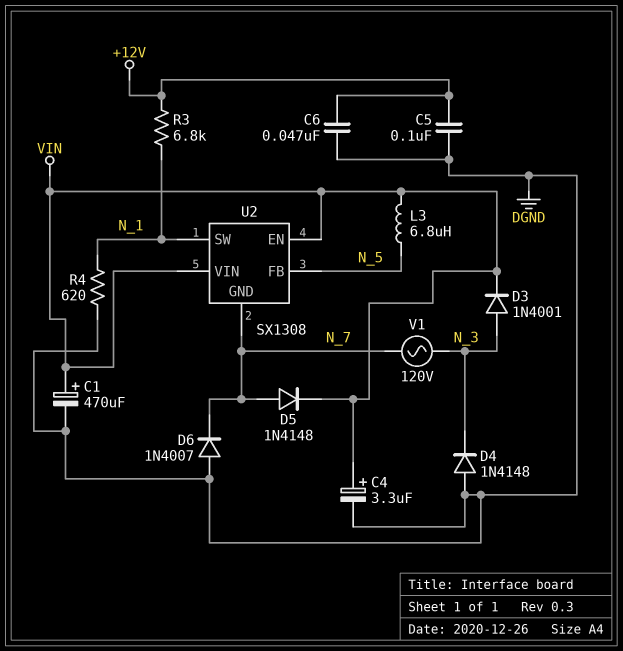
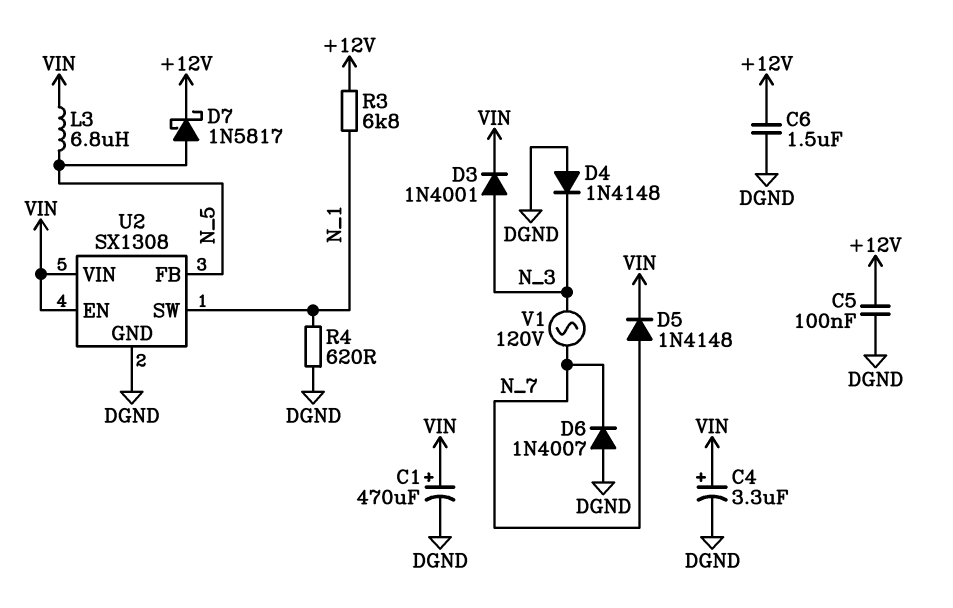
C6: 47nF (+12V, DGND) -> 1.5uF (+12V, DGND)
D7: none -> schottky 1N5817 (A N_5, K +12V)
U2 pin GND: N_7 -> DGND

